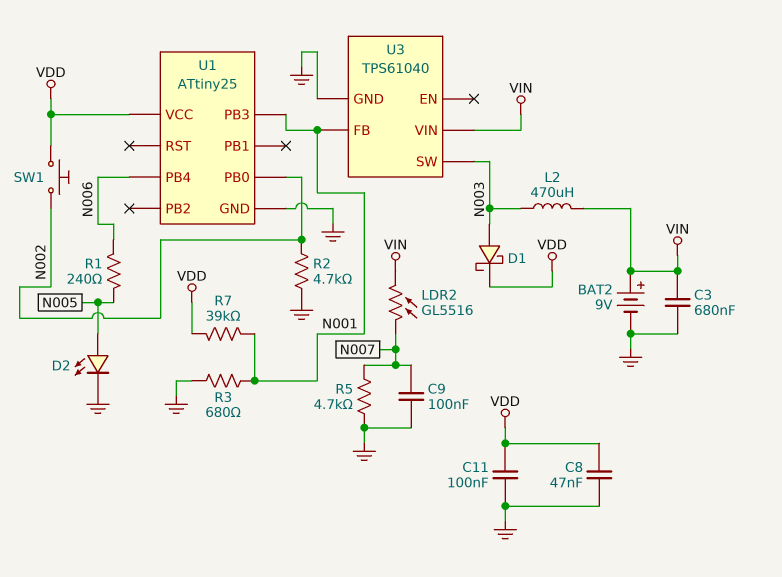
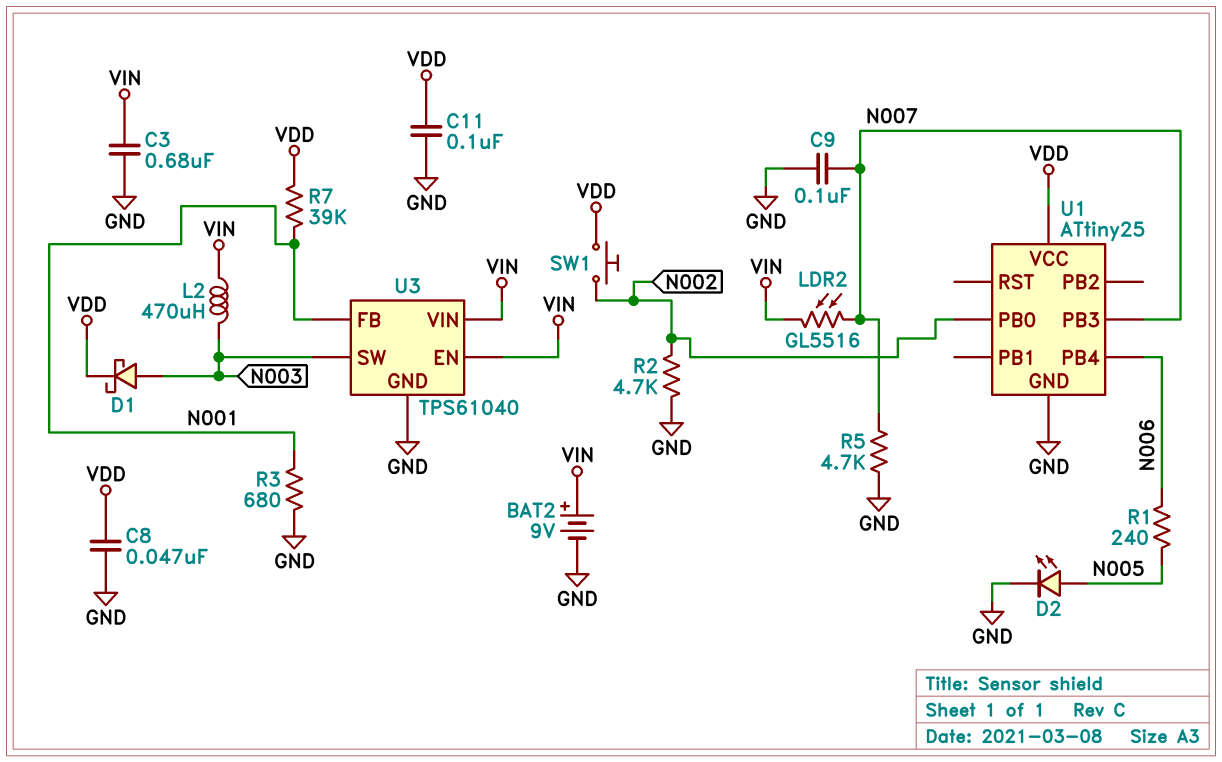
U1 pin PB3: N001 -> N007
U3 pin EN: none -> VIN

